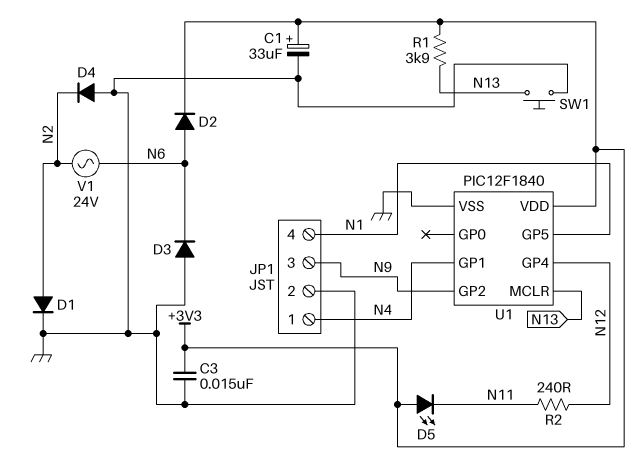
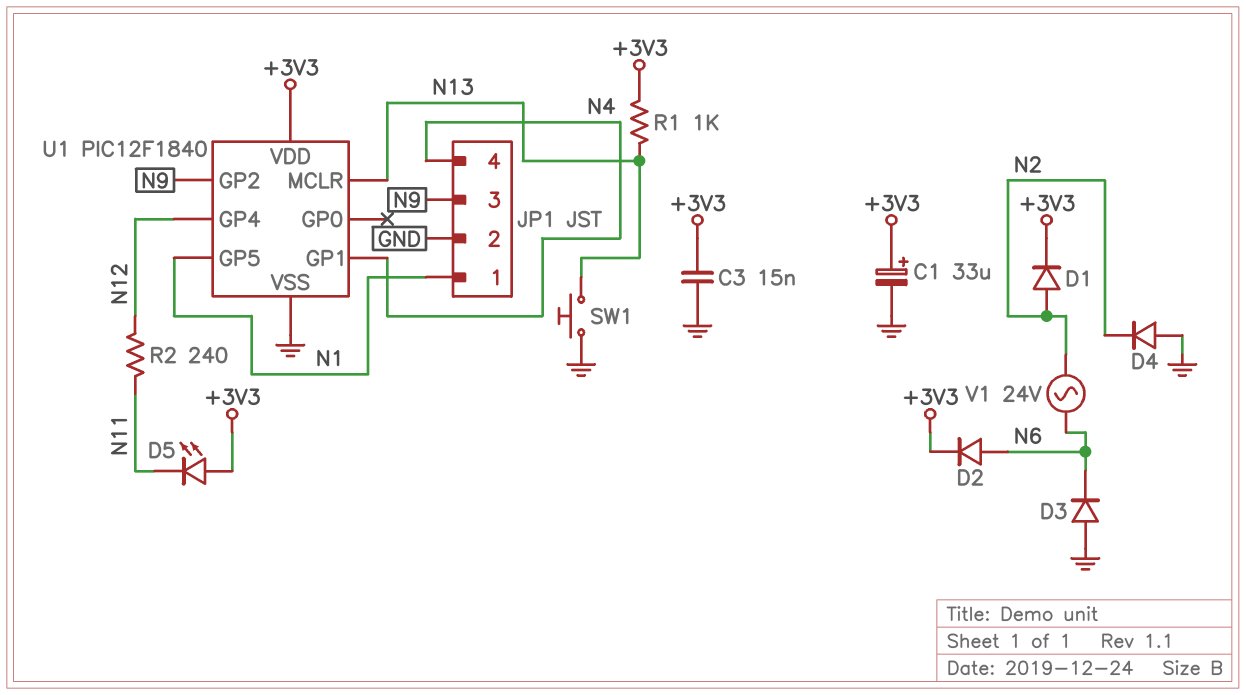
D1: diode (A N2, K GND) -> diode (A N2, K +3V3)
JP1 pin 1: N4 -> N1
JP1 pin 4: N1 -> N4
R1: 3.9k (+3V3, N13) -> 1k (+3V3, N13)

